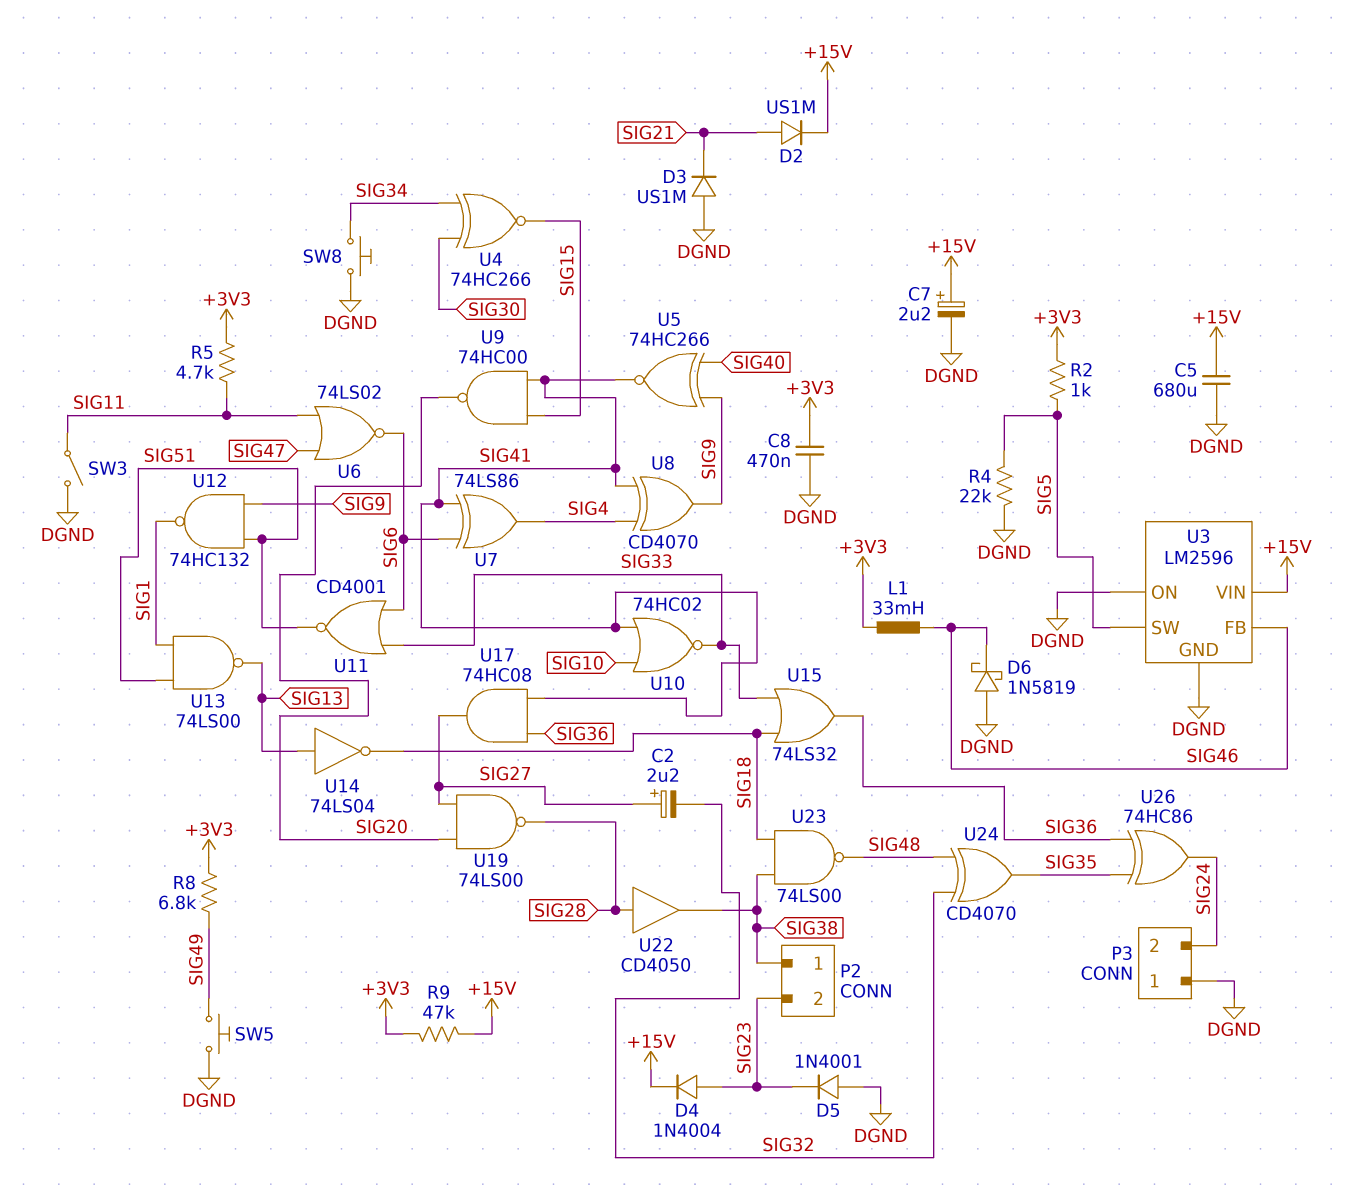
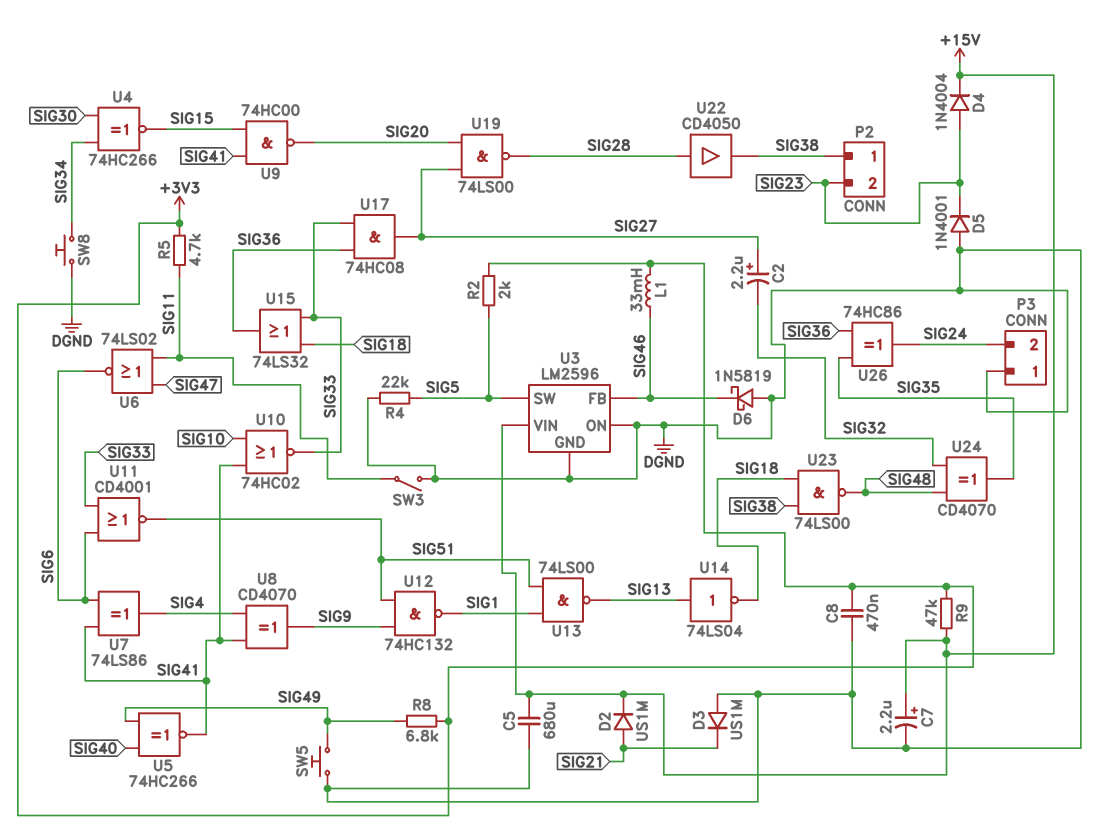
R2: 1k (+3V3, SIG5) -> 2k (+3V3, SIG5)
U5: XNOR 74HC266 (in SIG9, in SIG40, out SIG41) -> XNOR 74HC266 (in SIG40, in SIG49, out SIG41)
U17: AND 74HC08 (in SIG36, in SIG41, out SIG27) -> AND 74HC08 (in SIG33, in SIG36, out SIG27)

